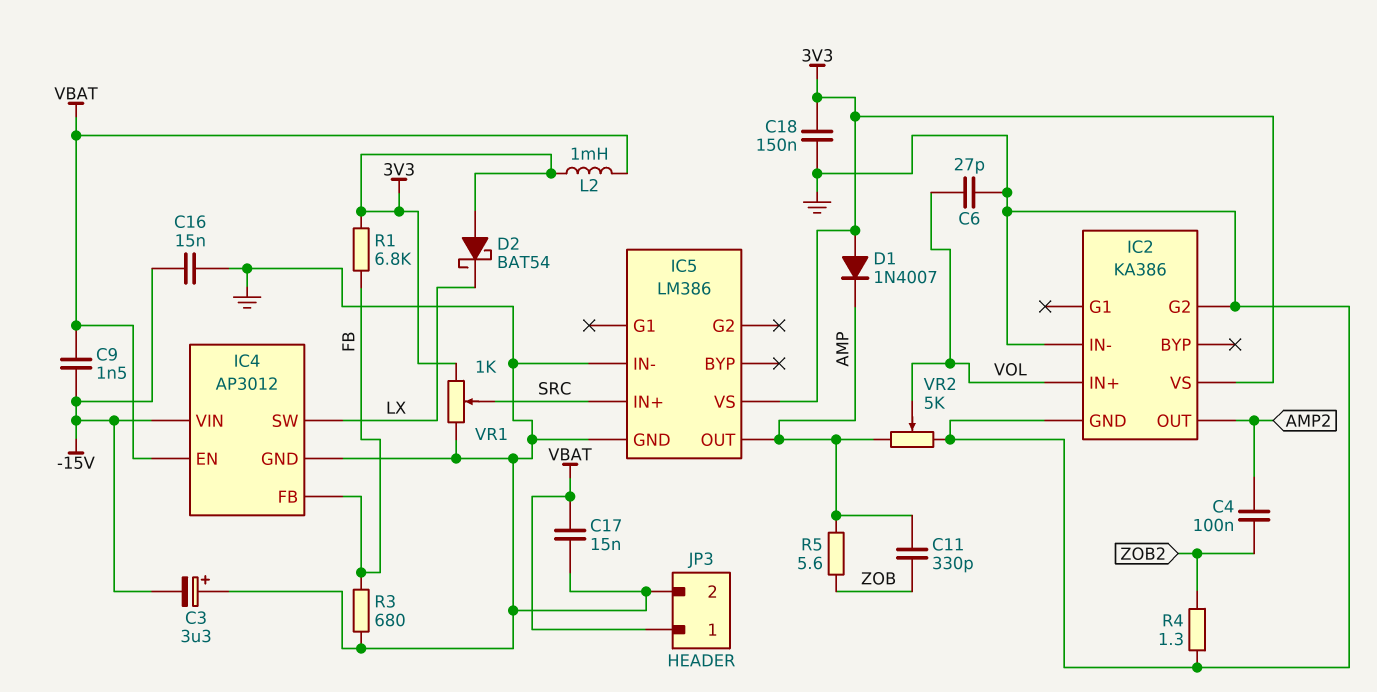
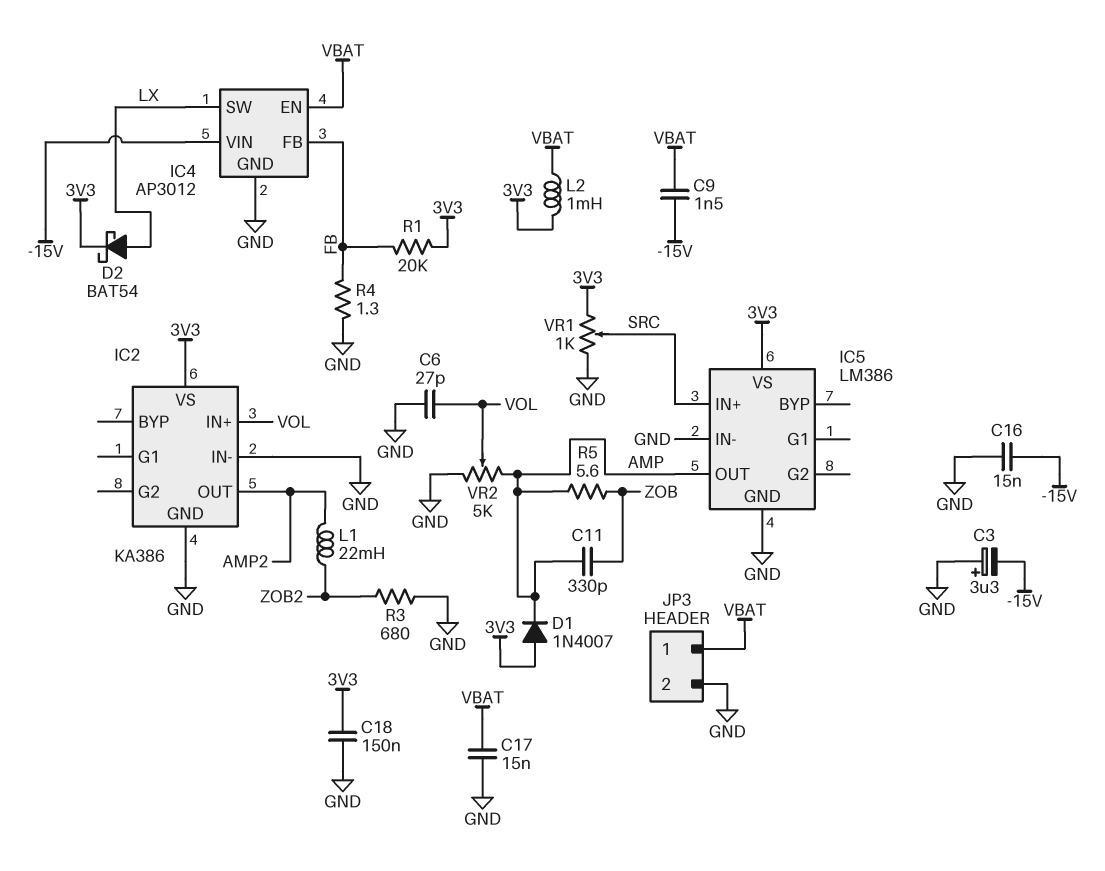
C4: 100nF (AMP2, ZOB2) -> none
D2: schottky BAT54 (A 3V3, K LX) -> schottky BAT54 (A LX, K 3V3)
IC2 pin G2: GND -> none
L1: none -> 22mH (AMP2, ZOB2)
R1: 6.8k (3V3, FB) -> 20k (3V3, FB)
R3: 680 (FB, GND) -> 680 (GND, ZOB2)
R4: 1.3 (GND, ZOB2) -> 1.3 (FB, GND)

